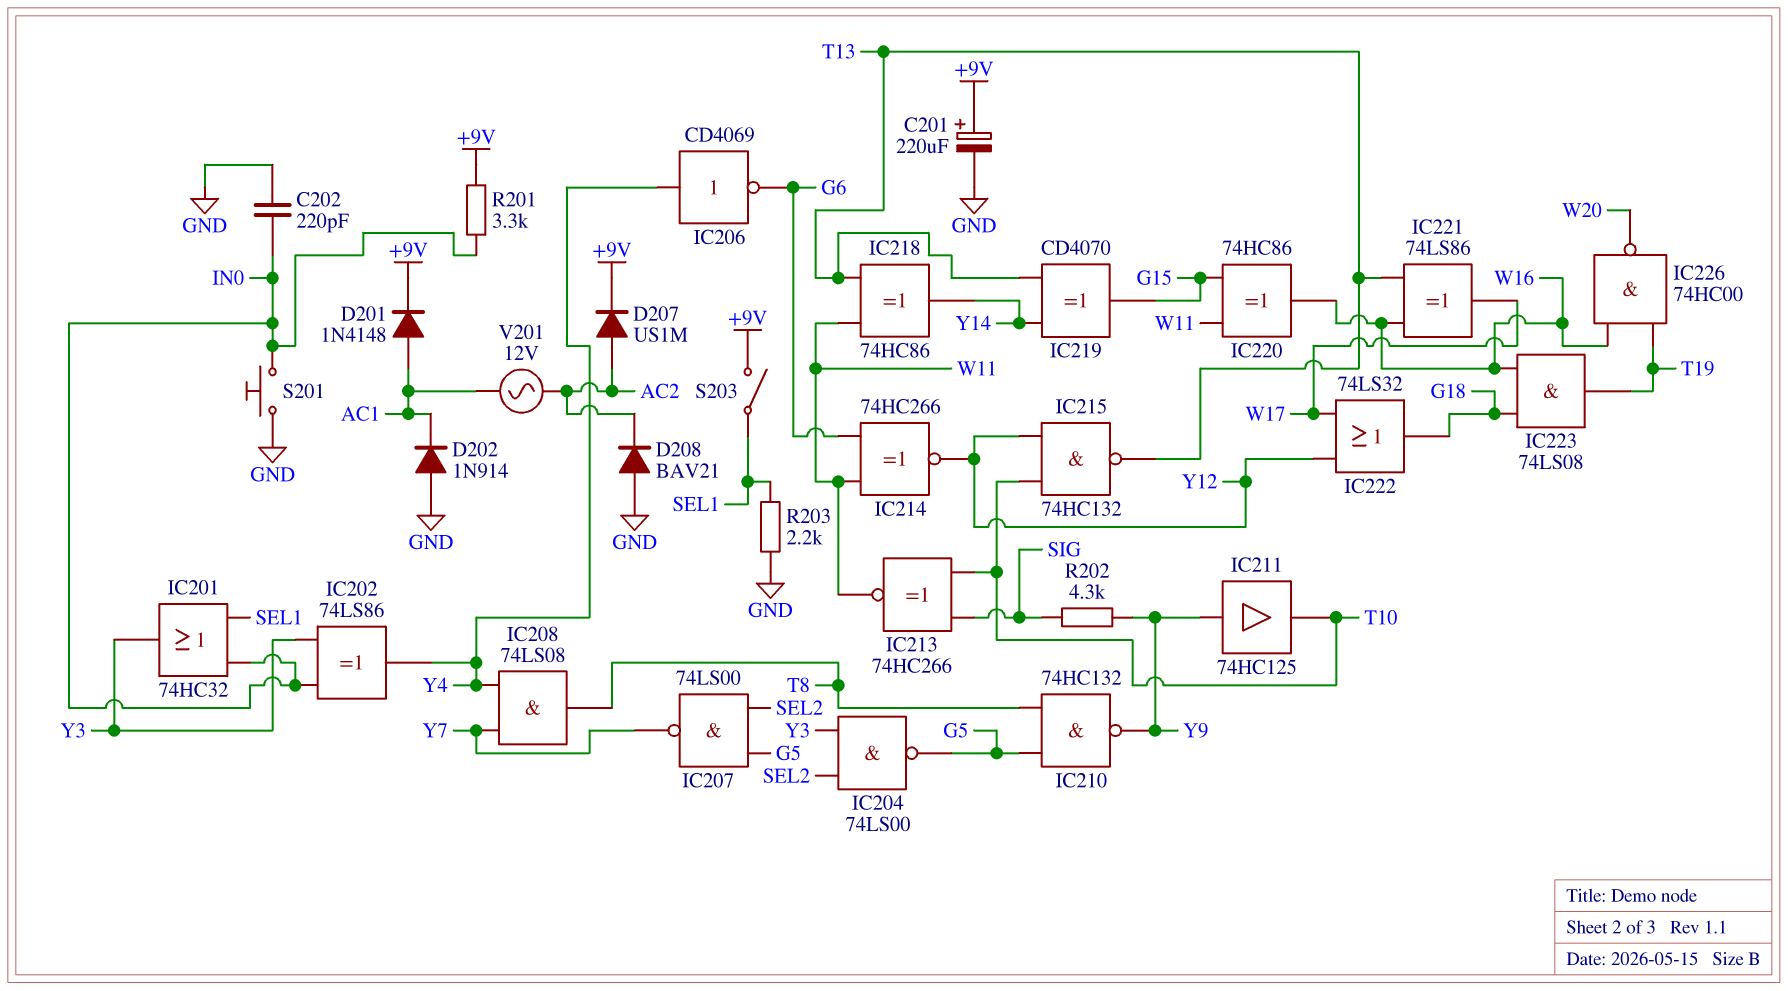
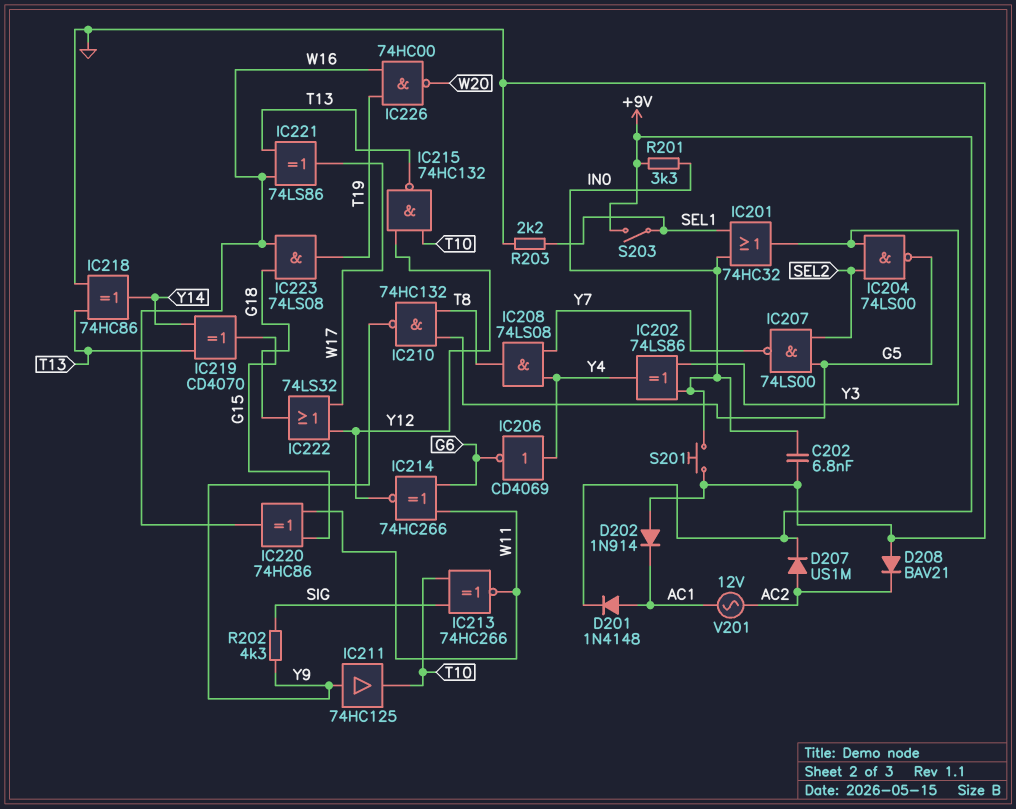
C201: 220uF (plus +9V, minus GND) -> none
C202: 220pF (GND, IN0) -> 6.8nF (GND, IN0)
IC218: XOR 74HC86 (in T13, in W11, out Y14) -> XOR 74HC86 (in GND, in T13, out Y14)

